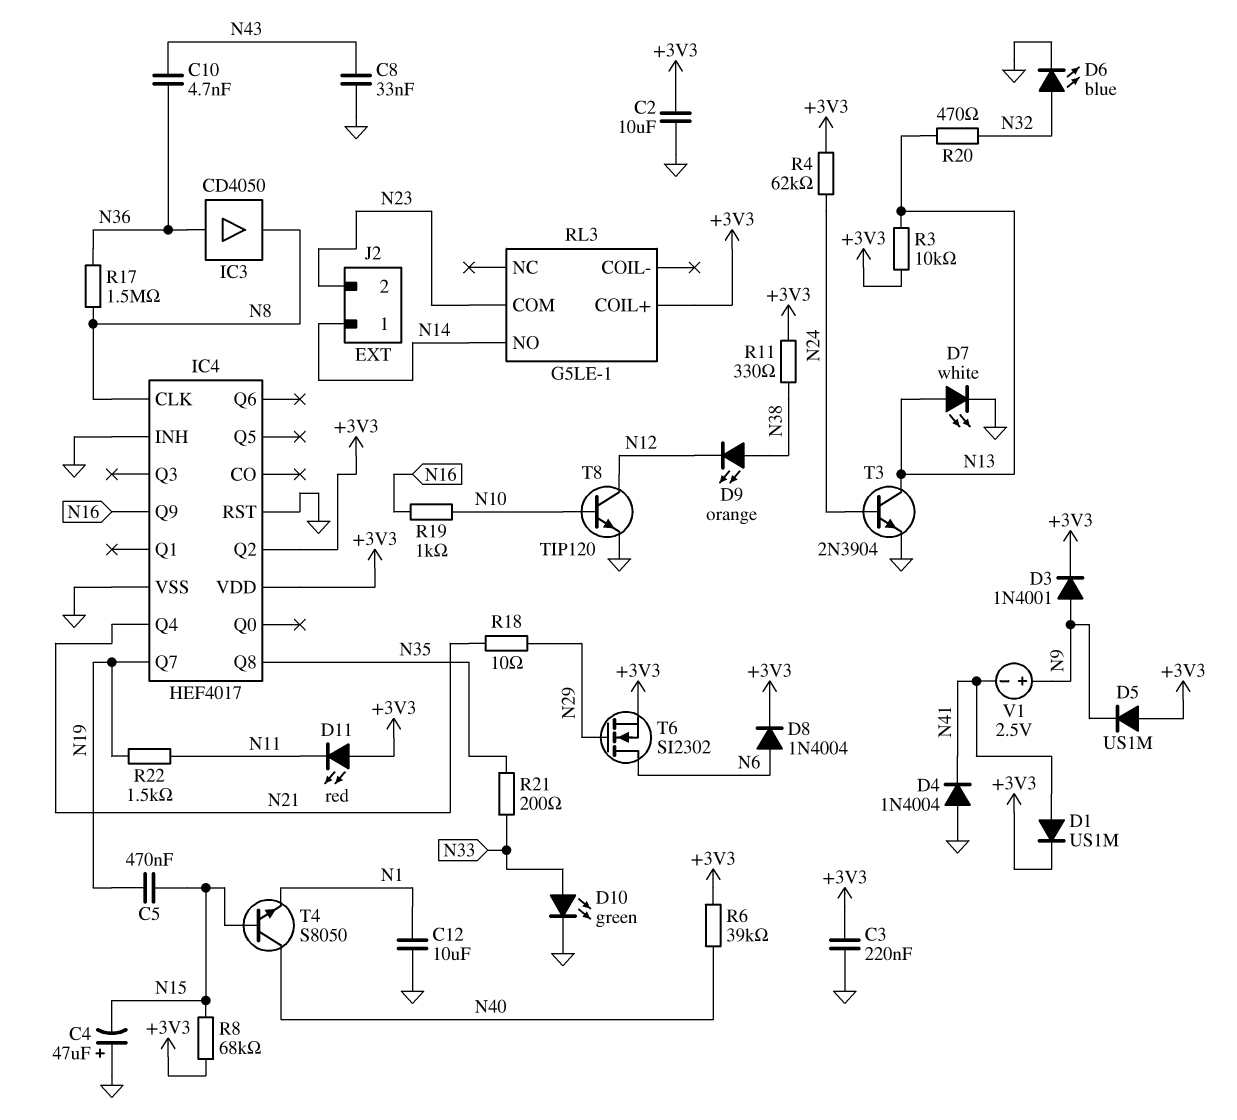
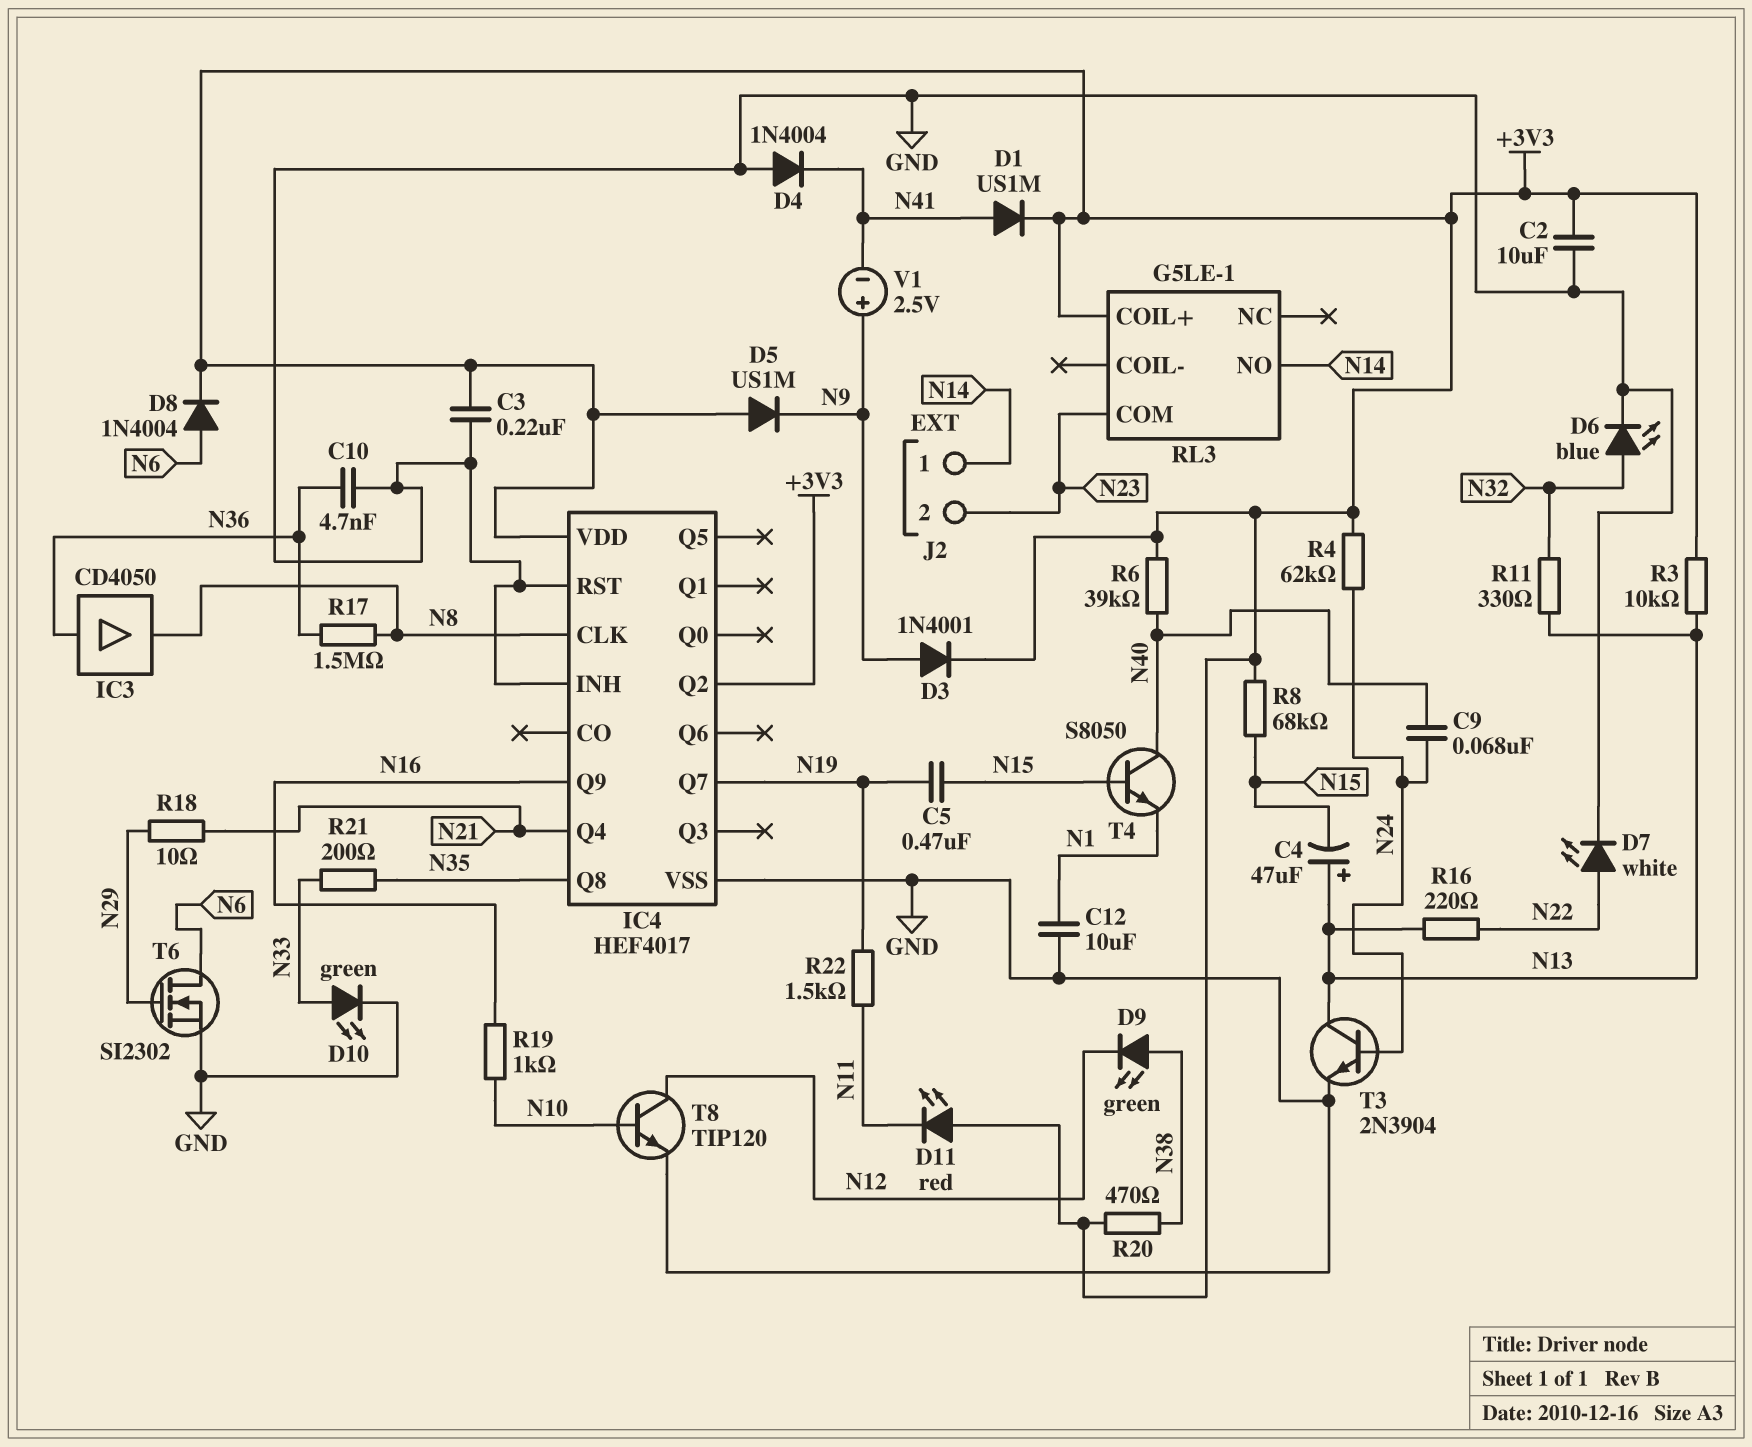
C4: 47uF (plus GND, minus N15) -> 47uF (plus N13, minus N15)
C8: 33nF (GND, N43) -> none
C9: none -> 68nF (N24, N40)
C10: 4.7nF (N36, N43) -> 4.7nF (GND, N36)
D7: LED white (A N13, K GND) -> LED white (A N22, K GND)
D9: LED orange (A N38, K N12) -> LED green (A N38, K N12)
R11: 330 (+3V3, N38) -> 330 (N13, N32)
R16: none -> 220 (N13, N22)
R20: 470 (N13, N32) -> 470 (+3V3, N38)
T6: NMOS SI2302 (G N29, D N6, S +3V3) -> NMOS SI2302 (G N29, D N6, S GND)

